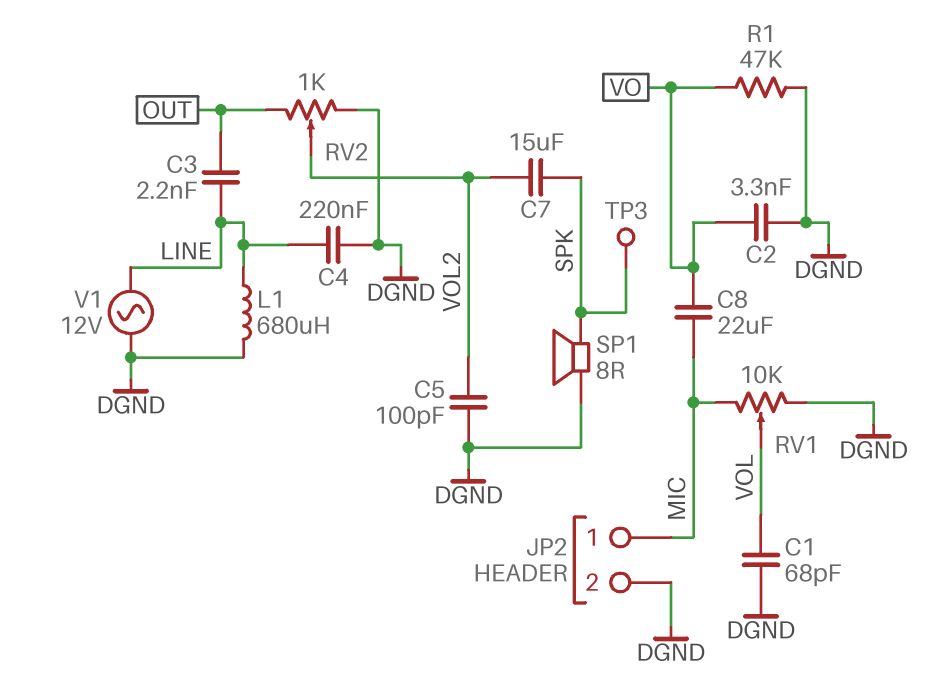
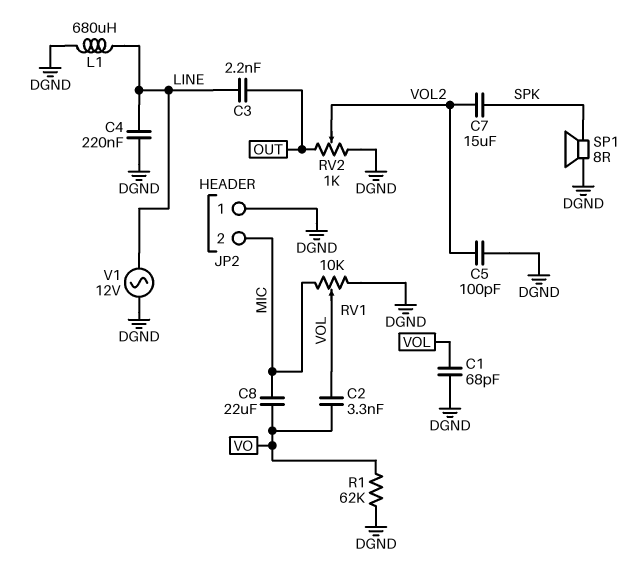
C2: 3.3nF (DGND, VO) -> 3.3nF (VO, VOL)
JP2 pin 1: MIC -> DGND
JP2 pin 2: DGND -> MIC
R1: 47k (DGND, VO) -> 62k (DGND, VO)
TP3: test point (SPK) -> none

